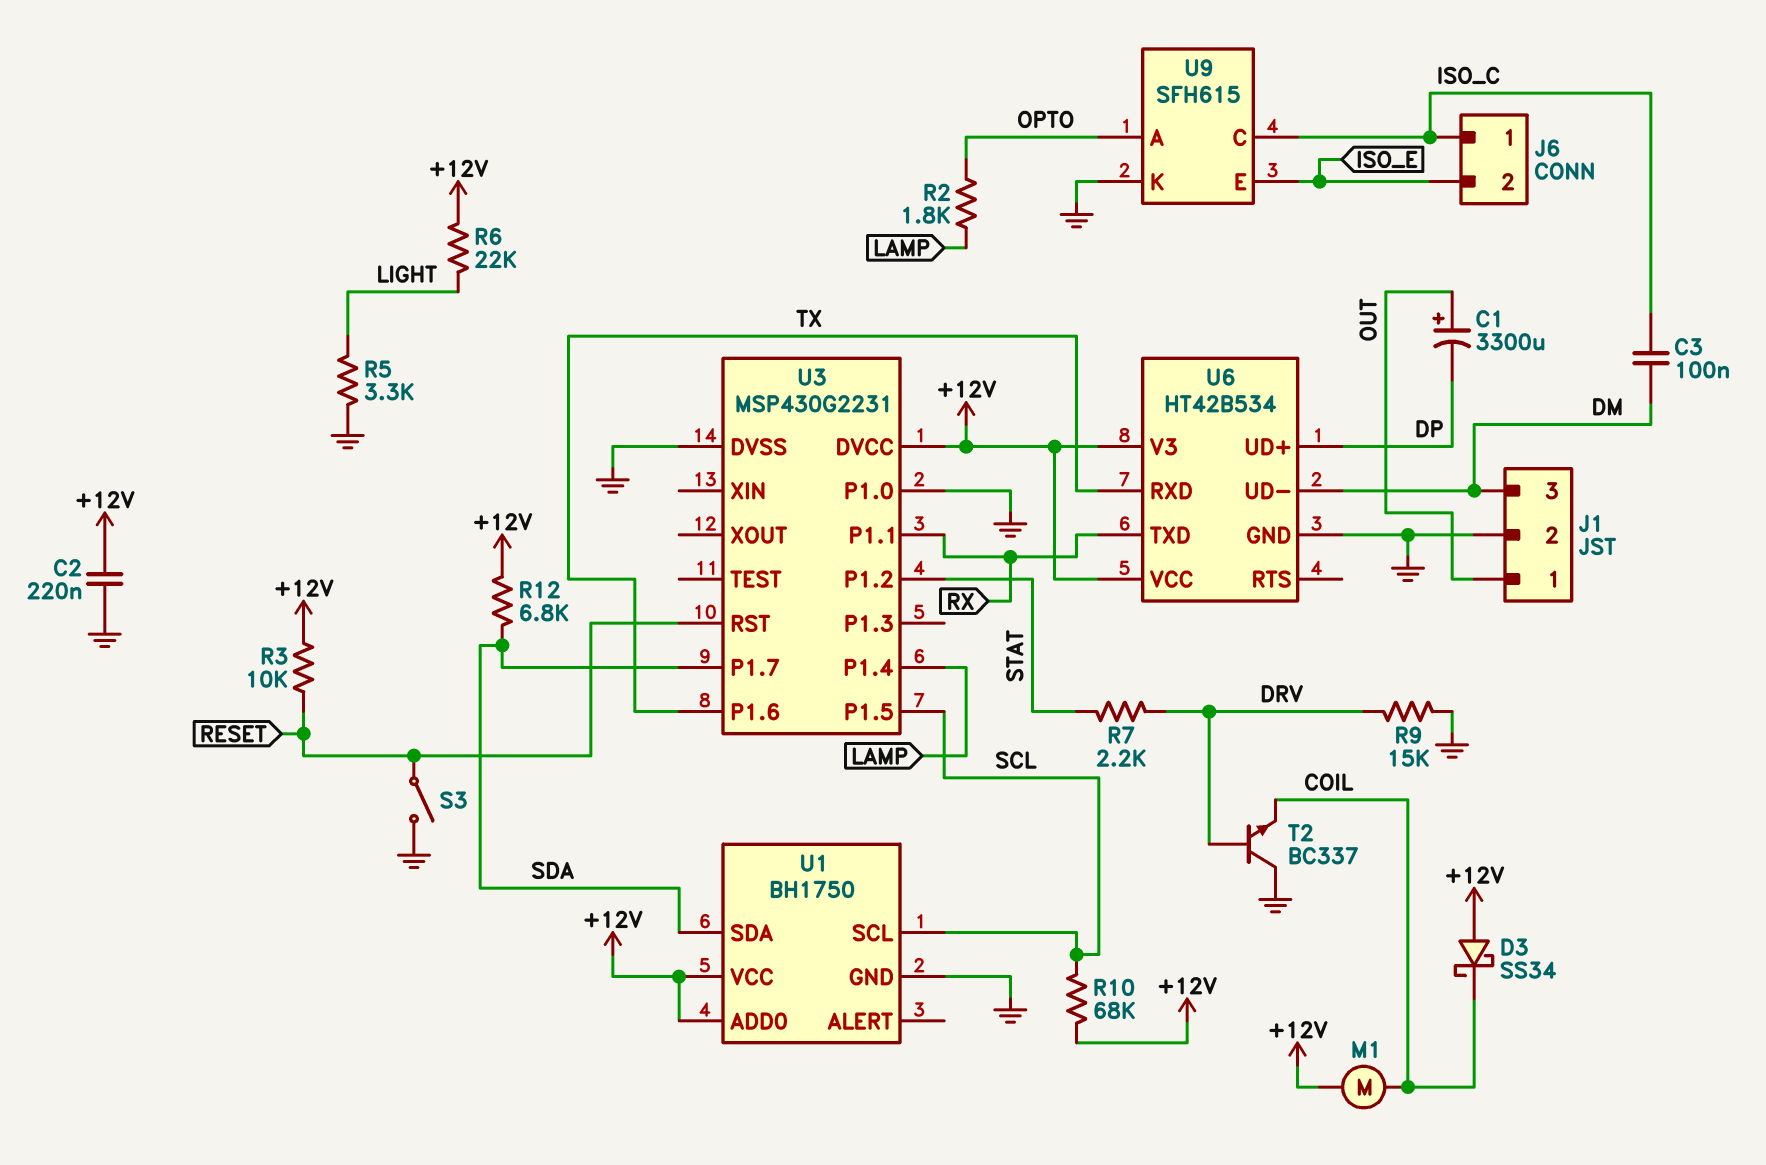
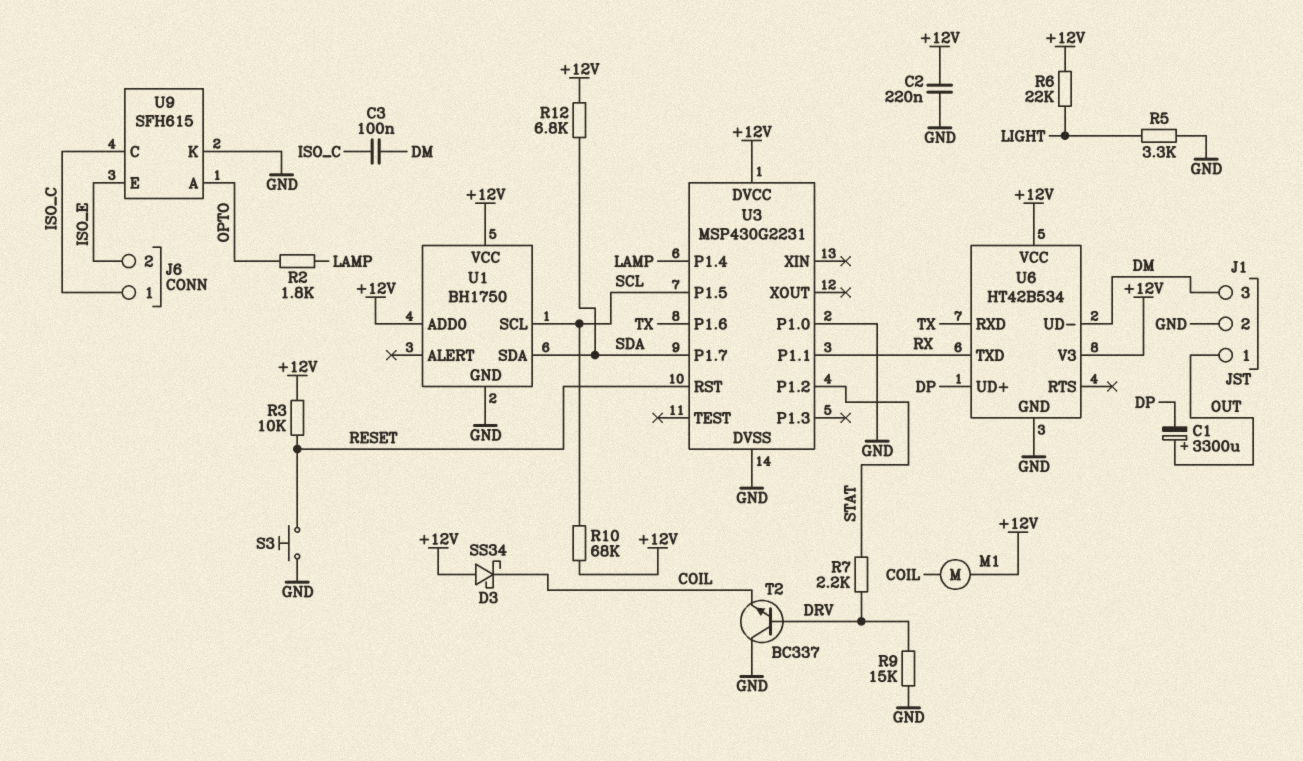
S3: switch (GND, RESET) -> button (GND, RESET)

